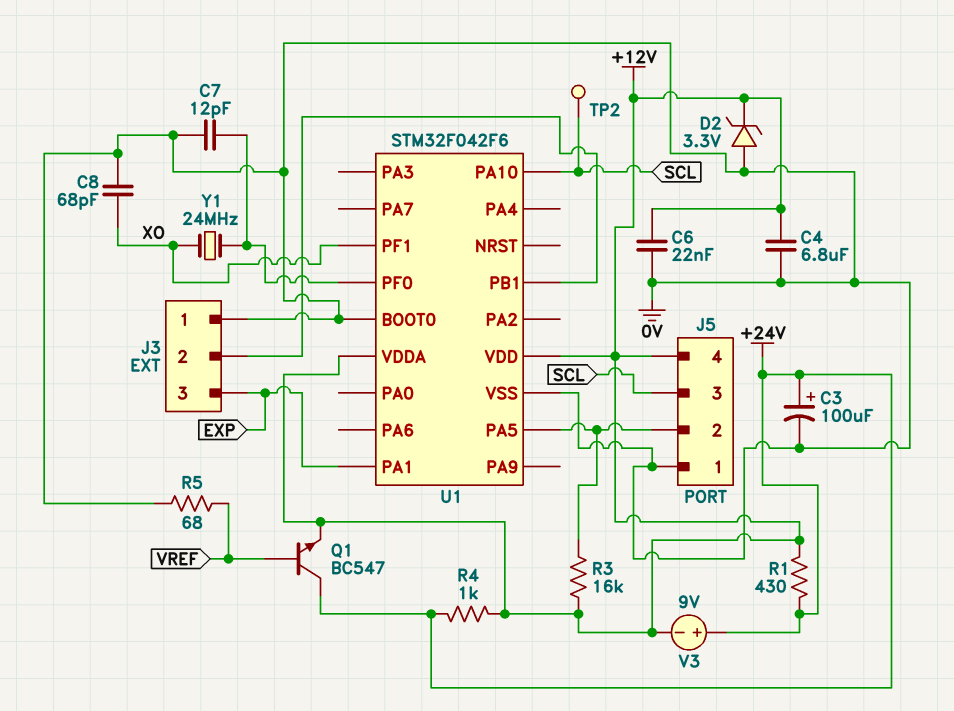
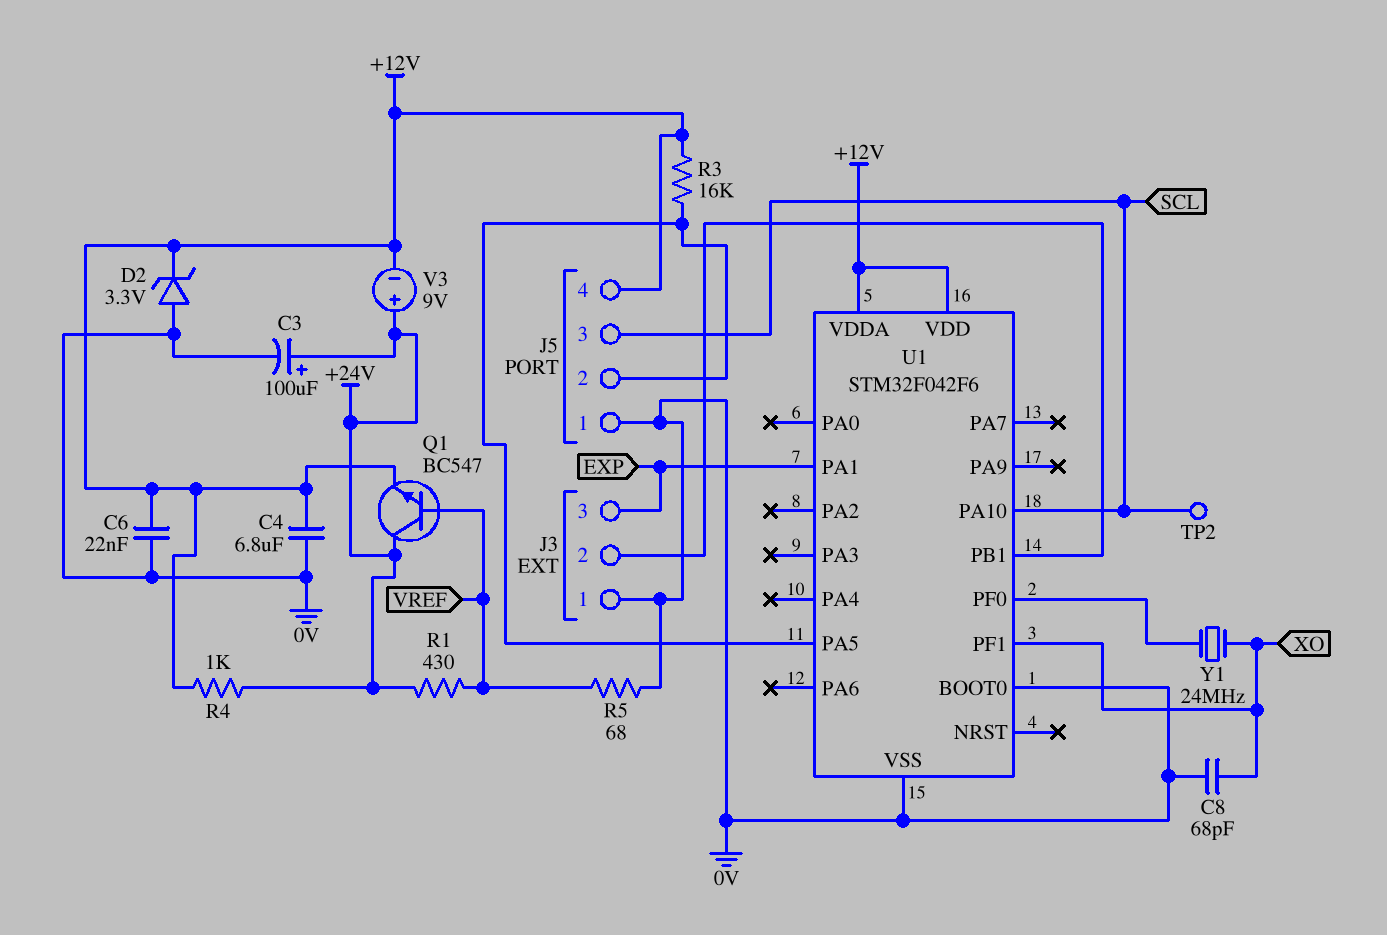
C7: 12pF (0V, U1/PF0) -> none
R1: 430 (+12V, +24V) -> 430 (+24V, VREF)

